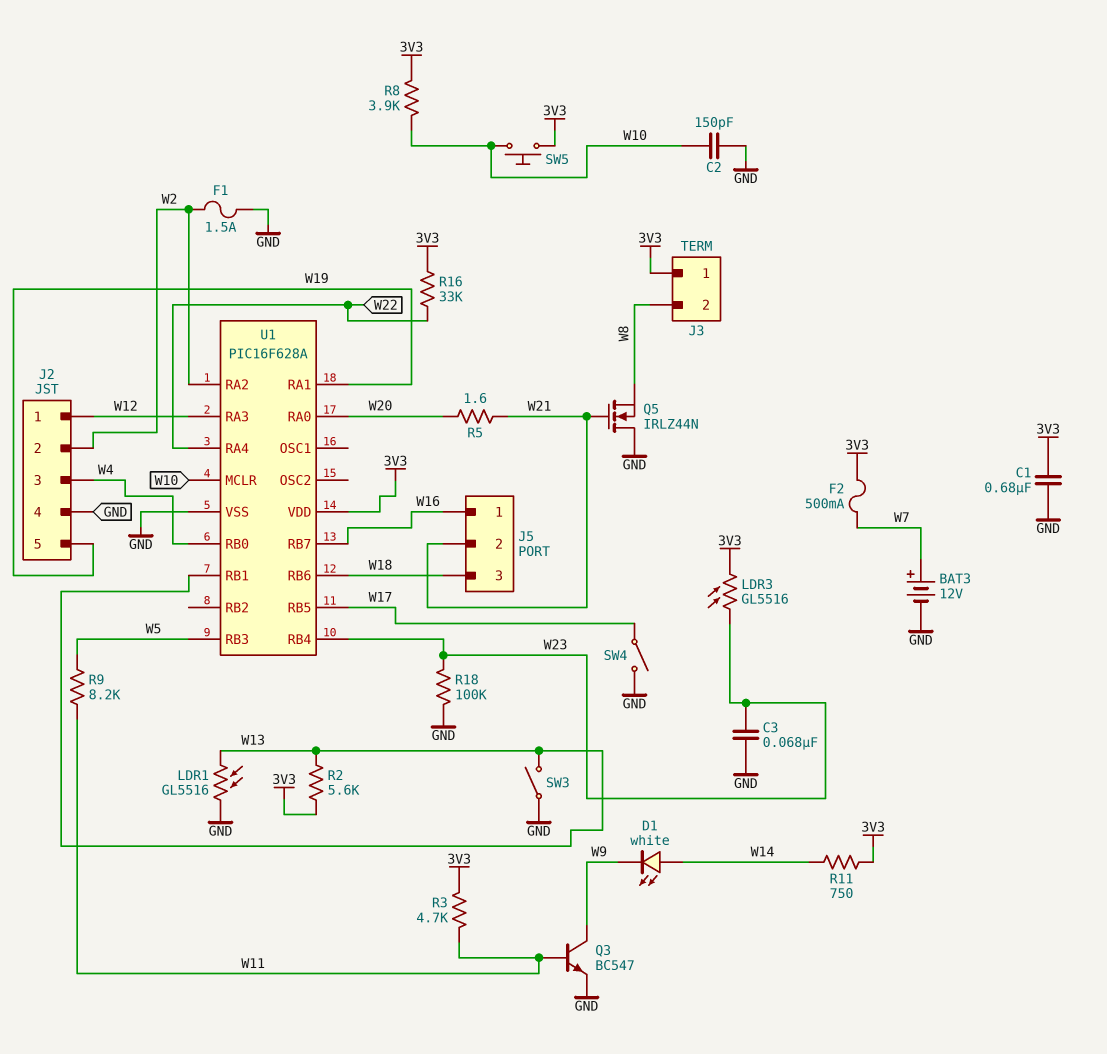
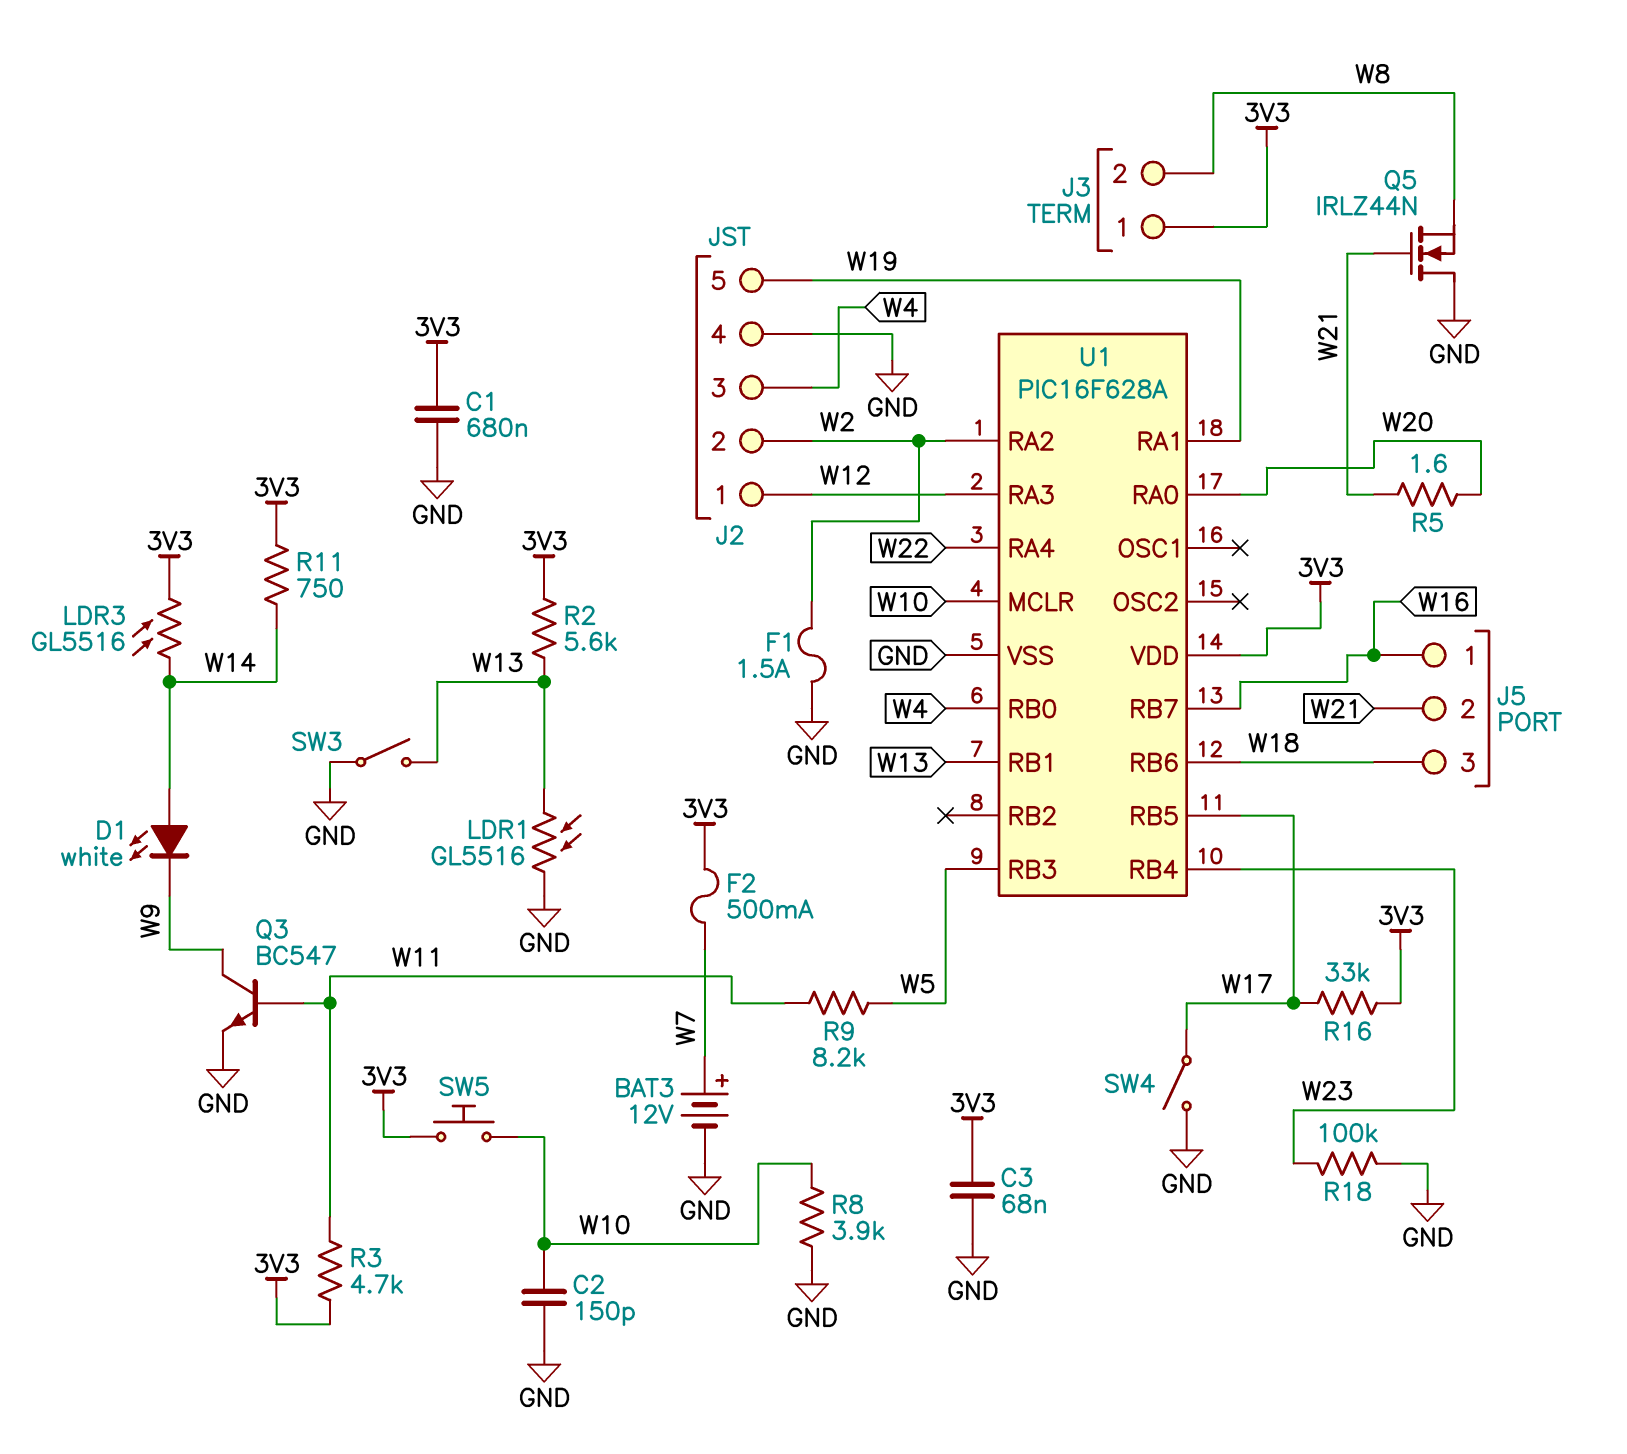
C3: 68nF (GND, W23) -> 68nF (3V3, GND)
LDR3: GL5516 (3V3, W23) -> GL5516 (3V3, W14)
R8: 3.9k (3V3, W10) -> 3.9k (GND, W10)
R16: 33k (3V3, W22) -> 33k (3V3, W17)

